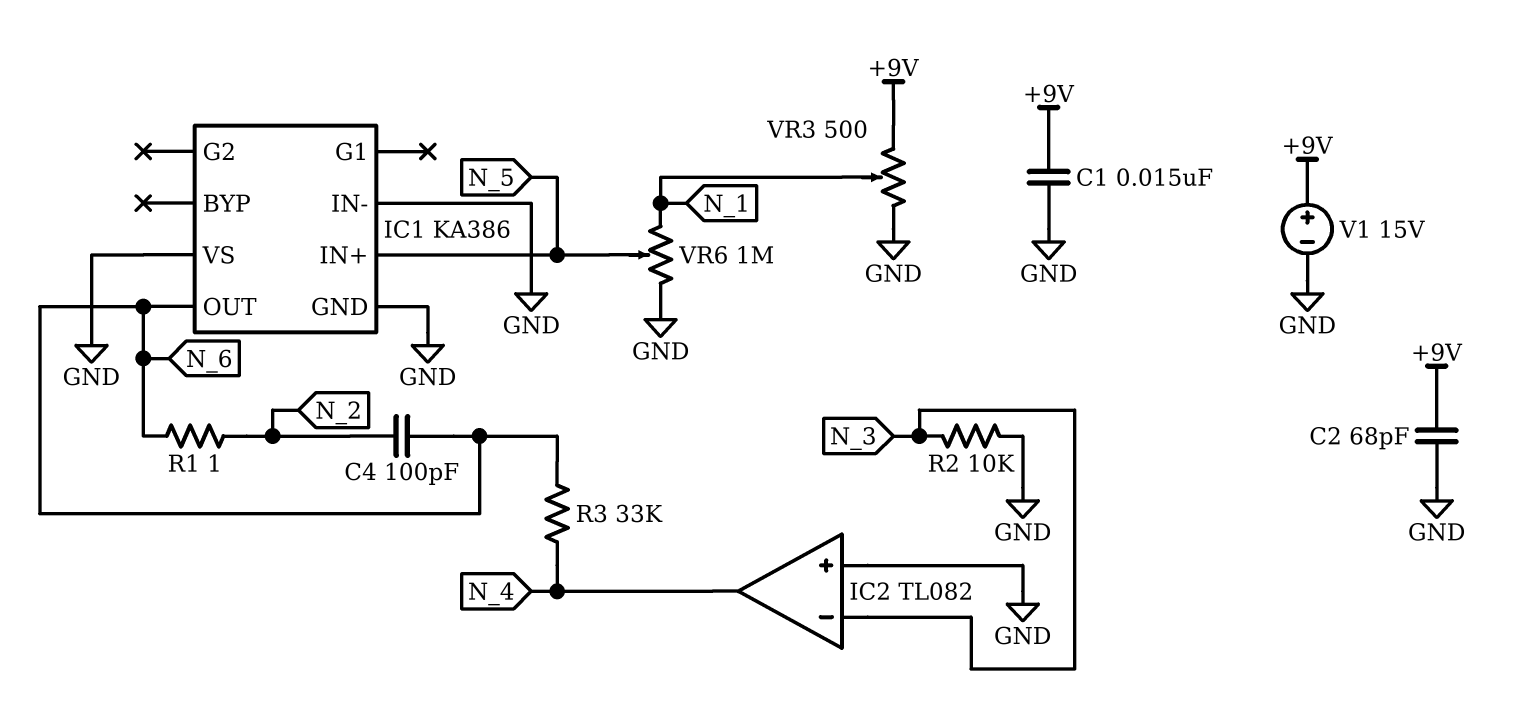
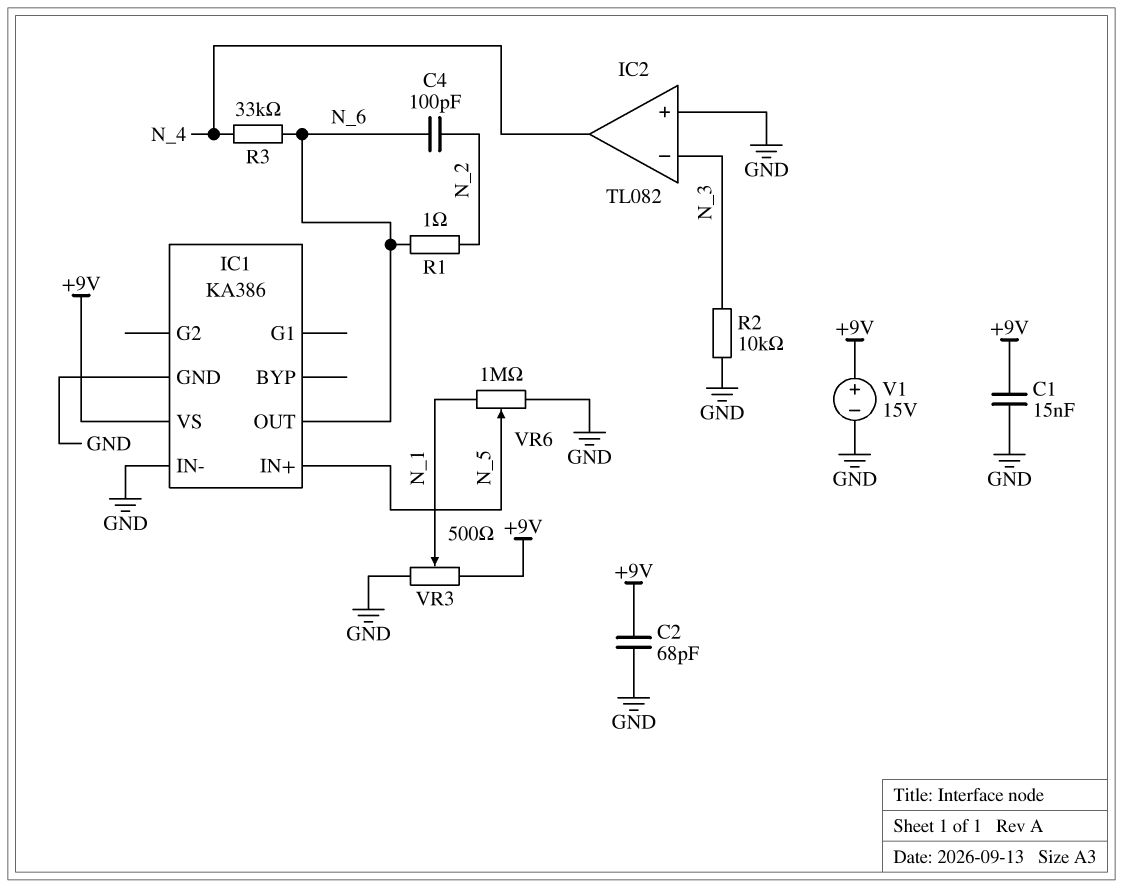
IC1 pin VS: GND -> +9V

